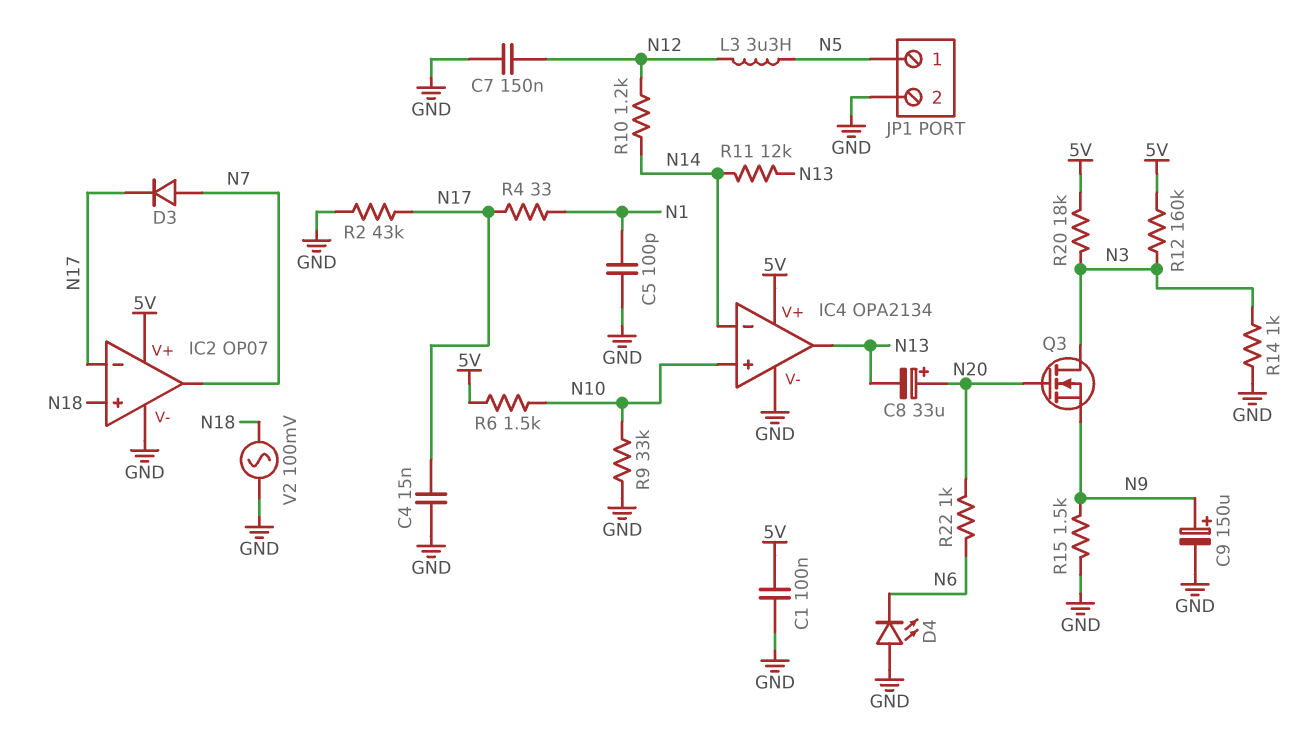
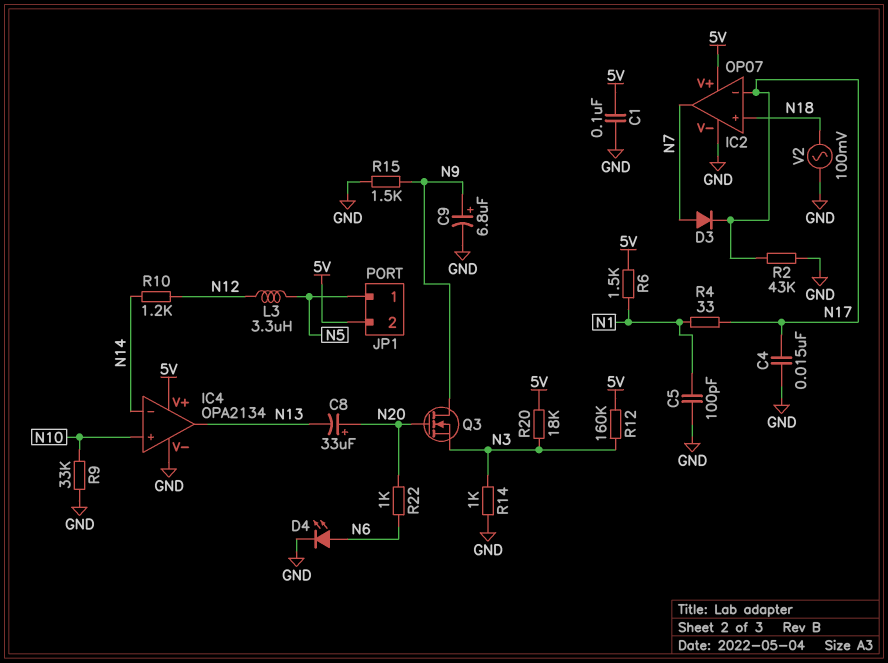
C7: 150nF (GND, N12) -> none
C9: 150uF (plus N9, minus GND) -> 6.8uF (plus N9, minus GND)
D4: LED (A GND, K N6) -> LED (A N6, K GND)
JP1 pin 2: GND -> 5V
Q3: NMOS (G N20, D N3, S N9) -> NMOS (G N20, D N9, S N3)
R6: 1.5k (5V, N10) -> 1.5k (5V, N1)
R11: 12k (N13, N14) -> none

